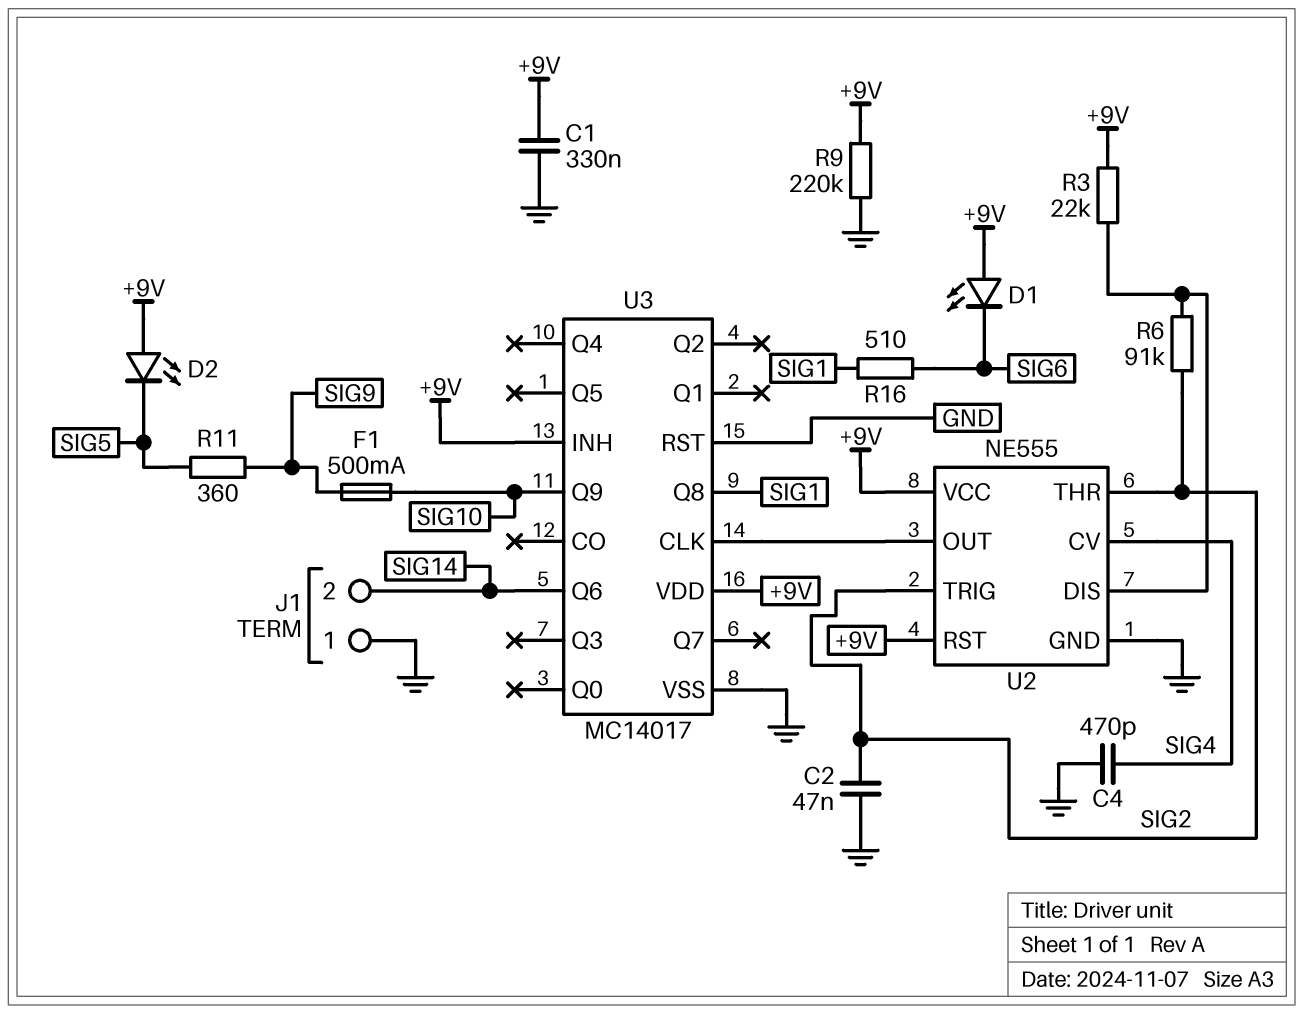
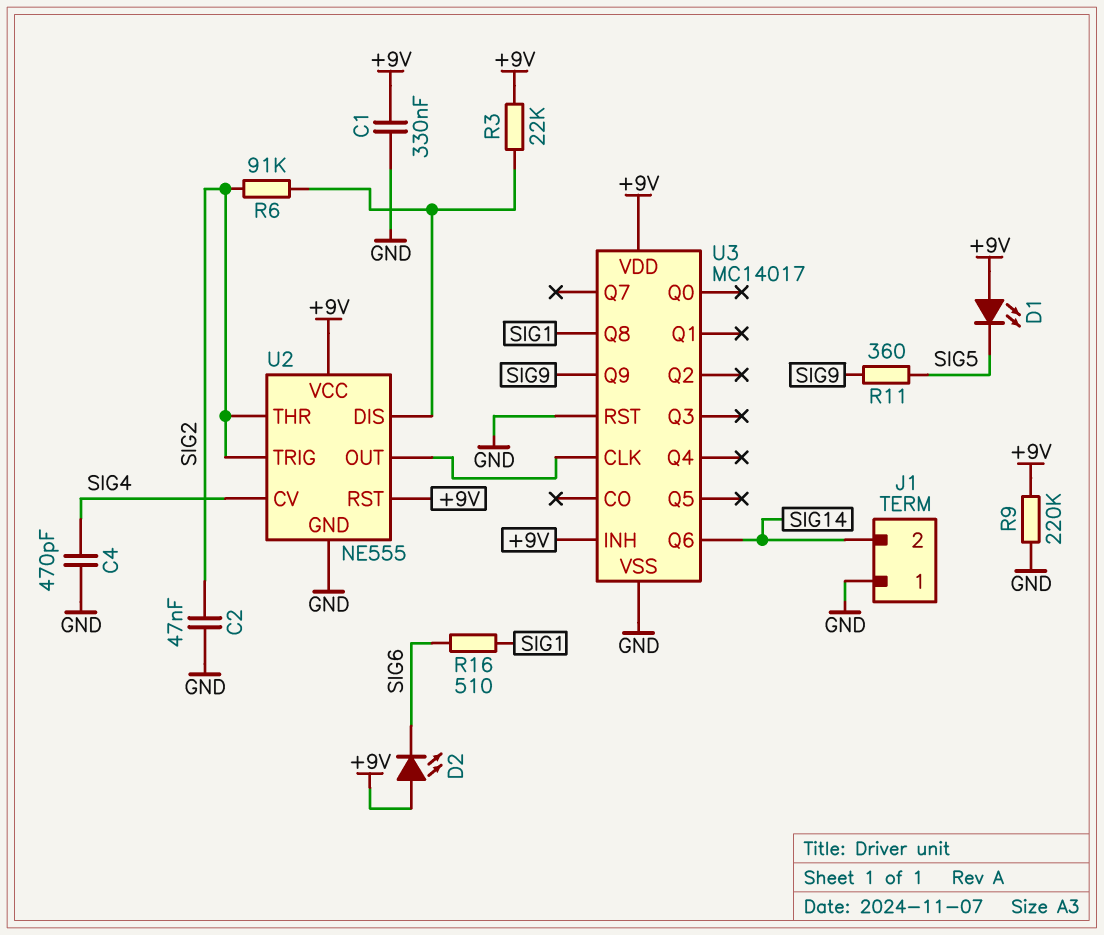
D1: LED (A +9V, K SIG6) -> LED (A +9V, K SIG5)
D2: LED (A +9V, K SIG5) -> LED (A +9V, K SIG6)
F1: 500mA (SIG9, SIG10) -> none
U3 pin Q9: SIG10 -> SIG9

